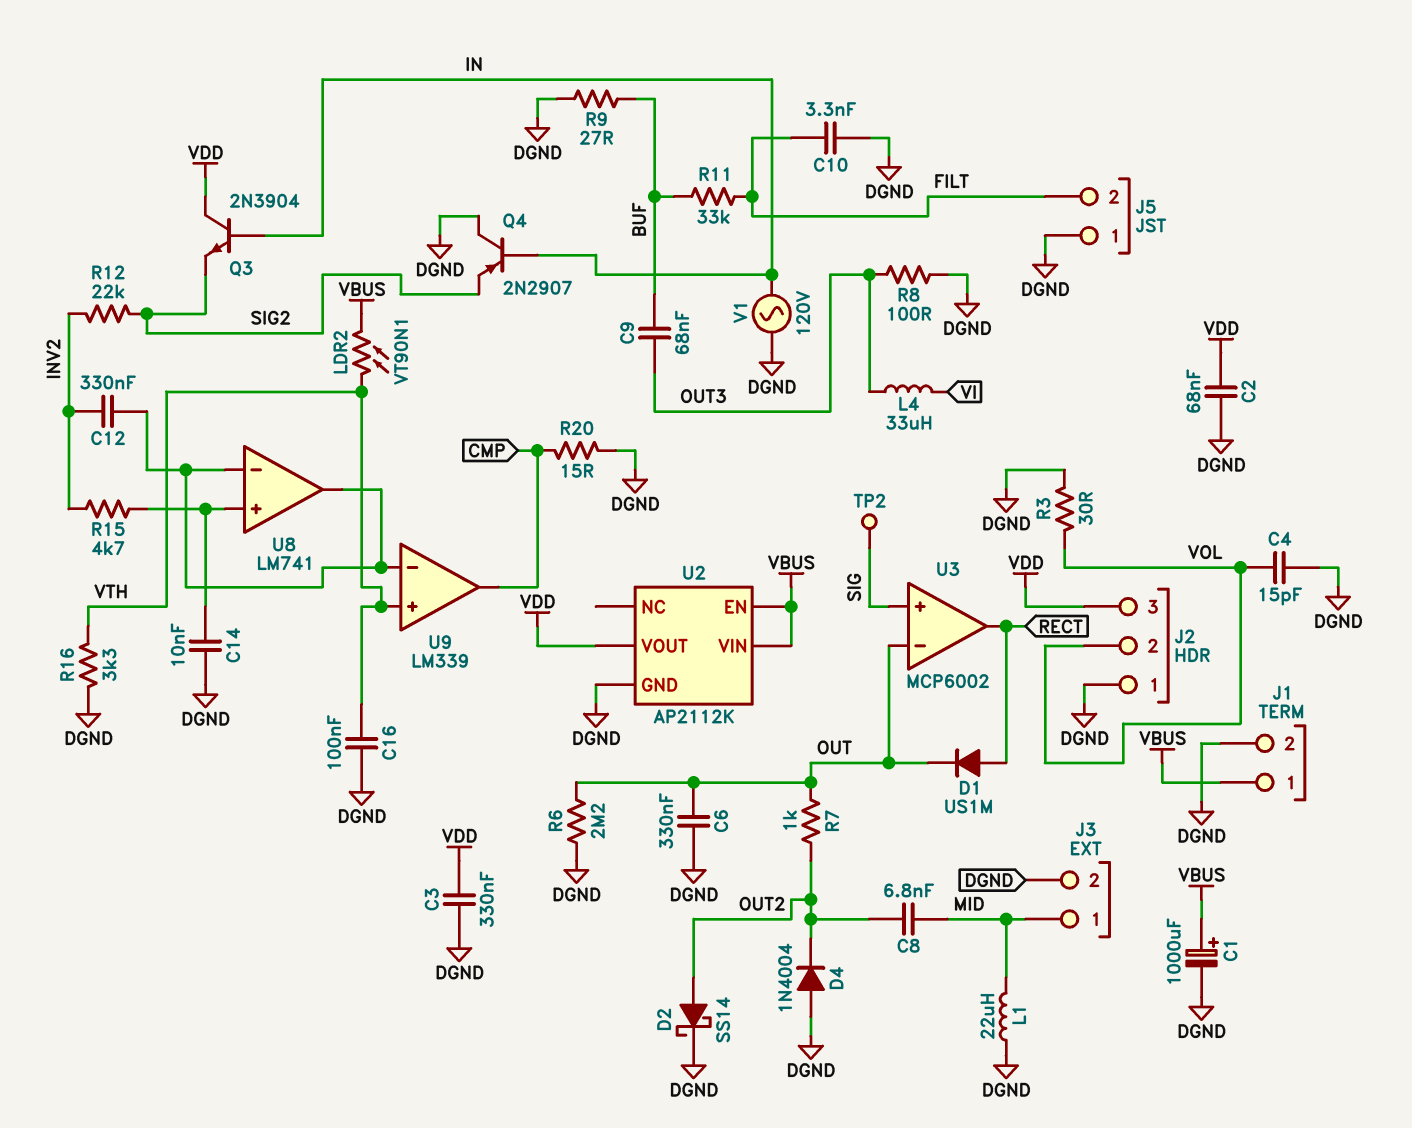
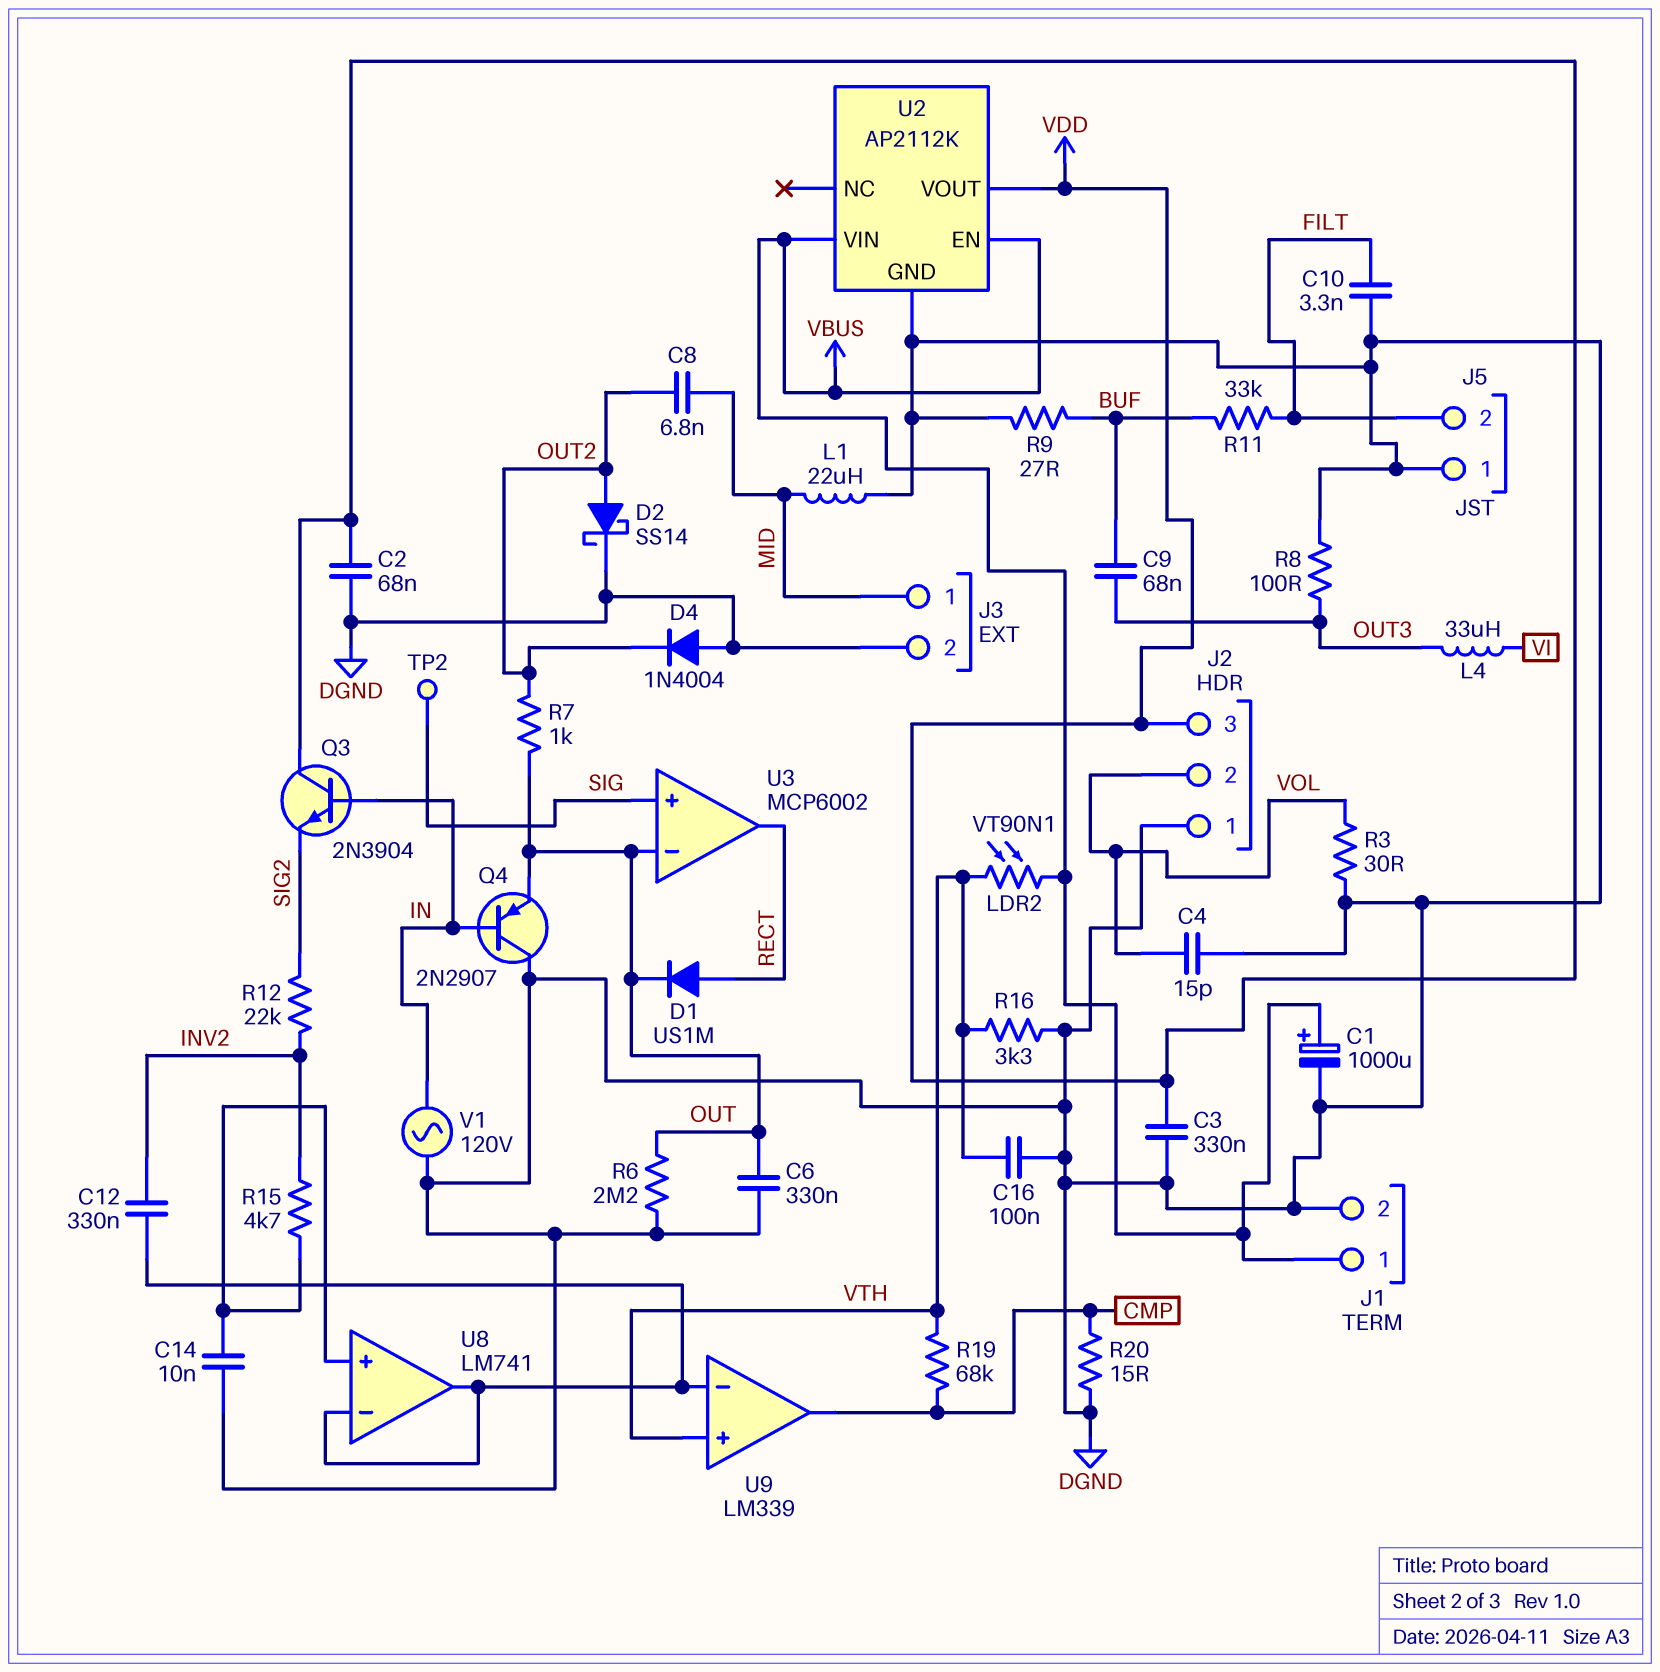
Q4: PNP 2N2907 (B IN, C DGND, E SIG2) -> PNP 2N2907 (B IN, C DGND, E OUT)
R19: none -> 68k (CMP, VTH)

